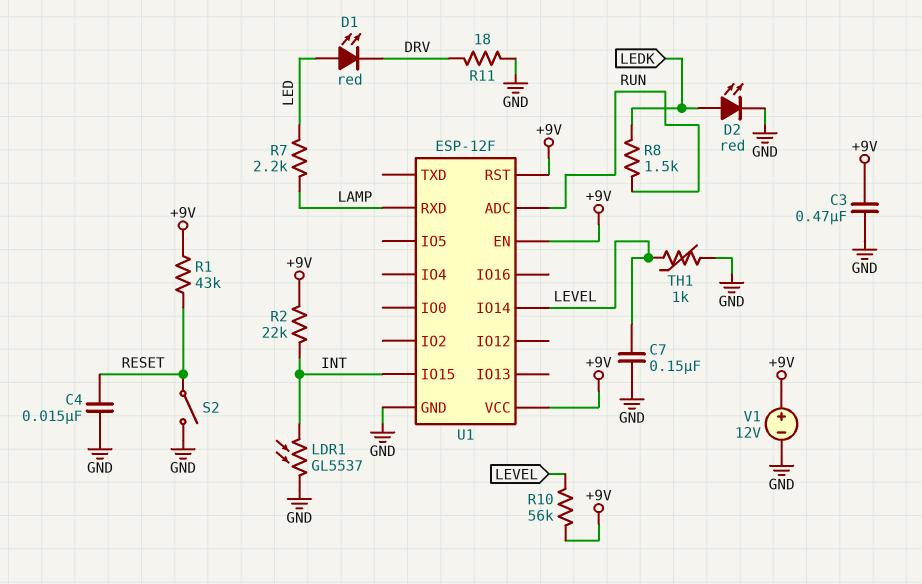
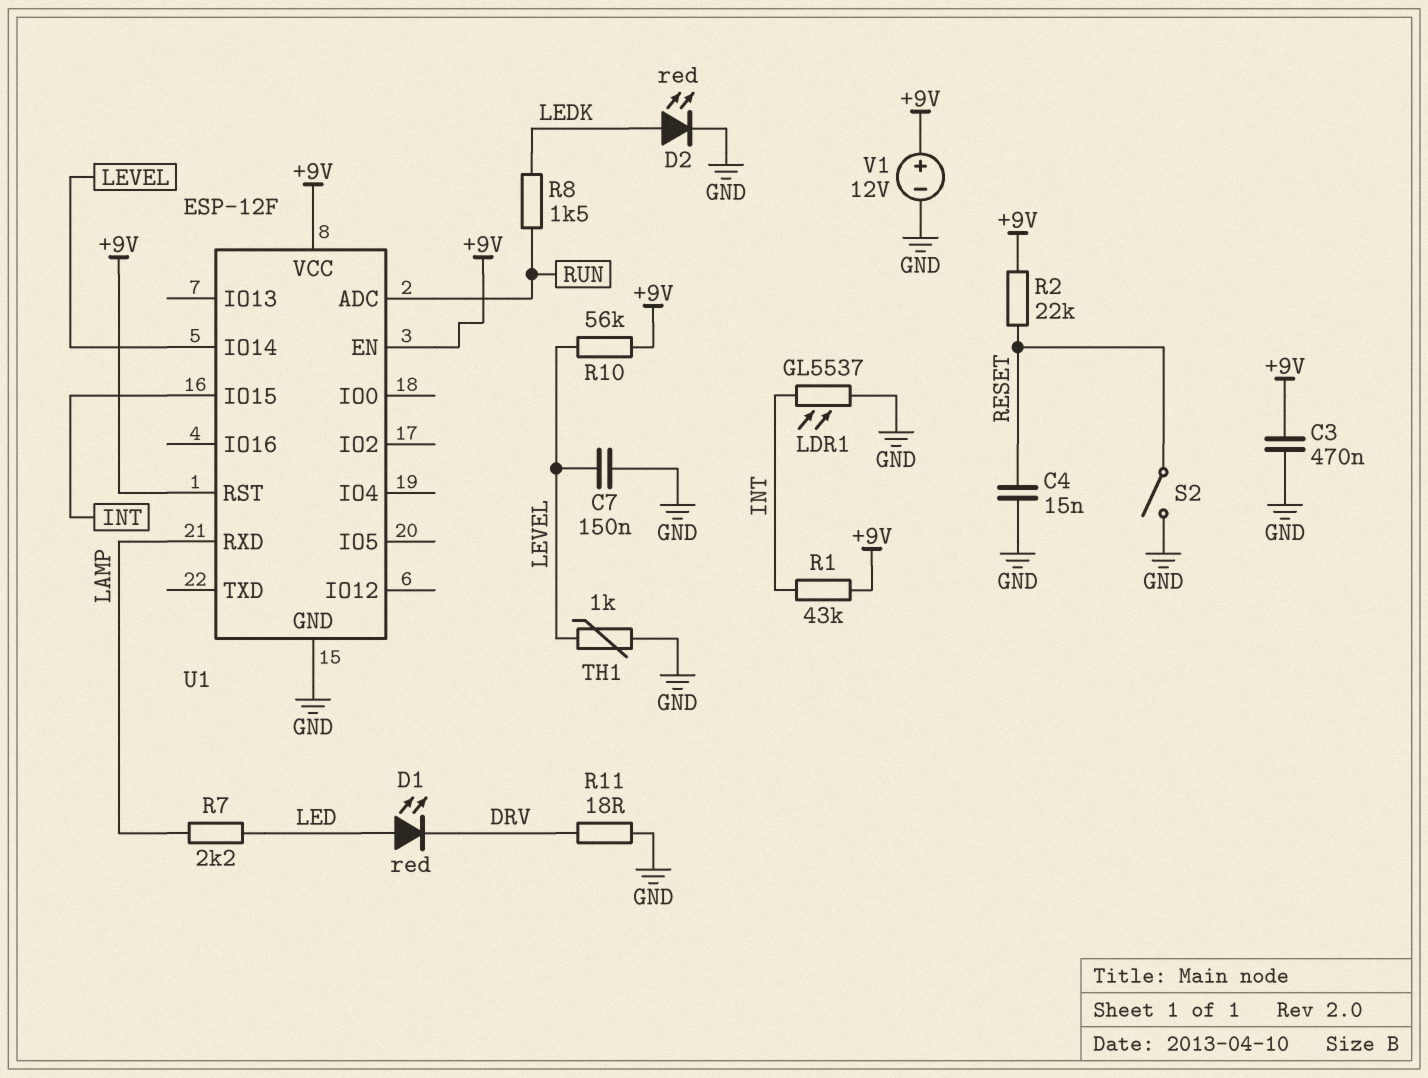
R1: 43k (+9V, RESET) -> 43k (+9V, INT)
R2: 22k (+9V, INT) -> 22k (+9V, RESET)

